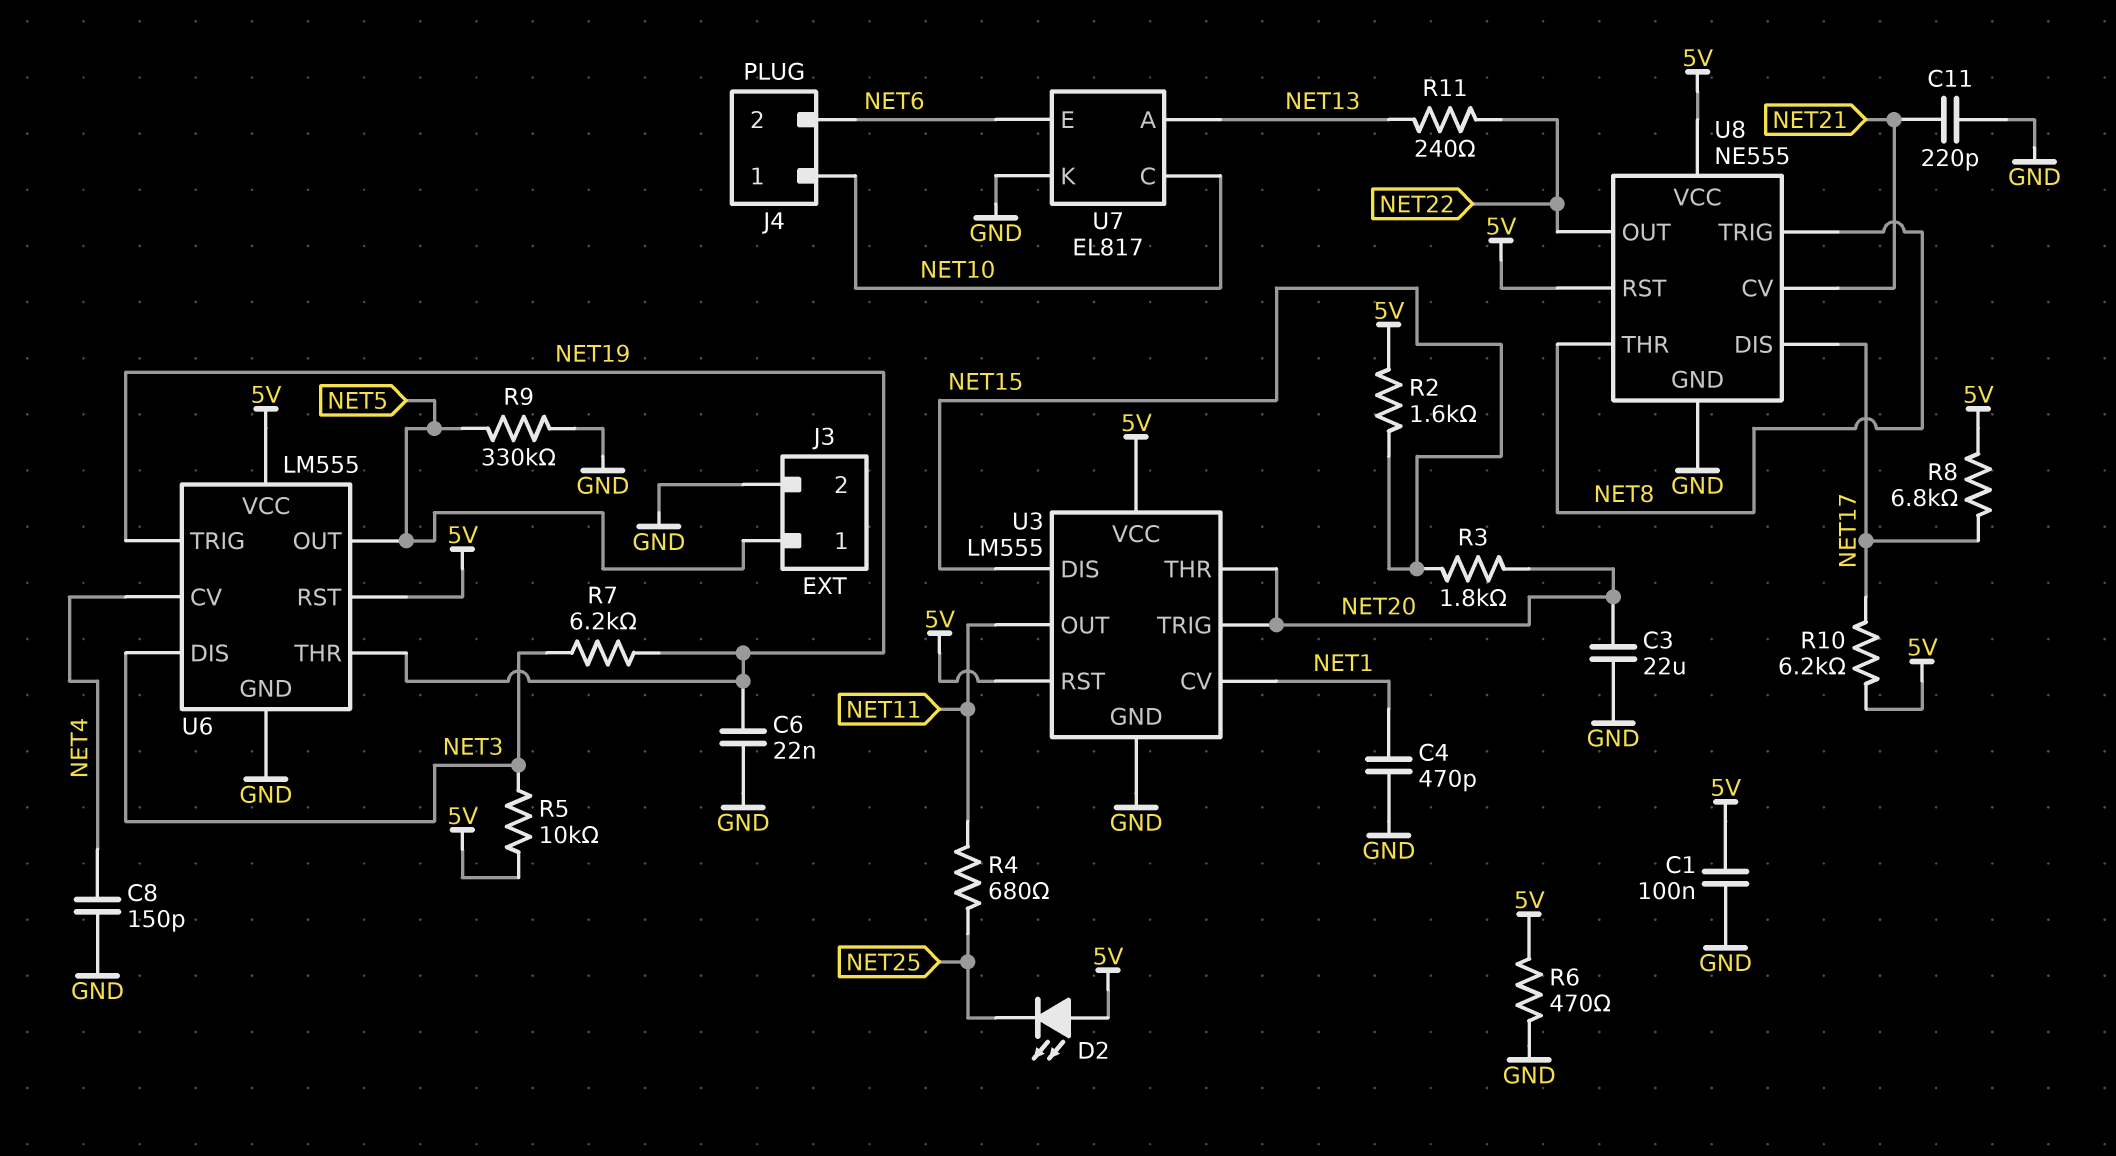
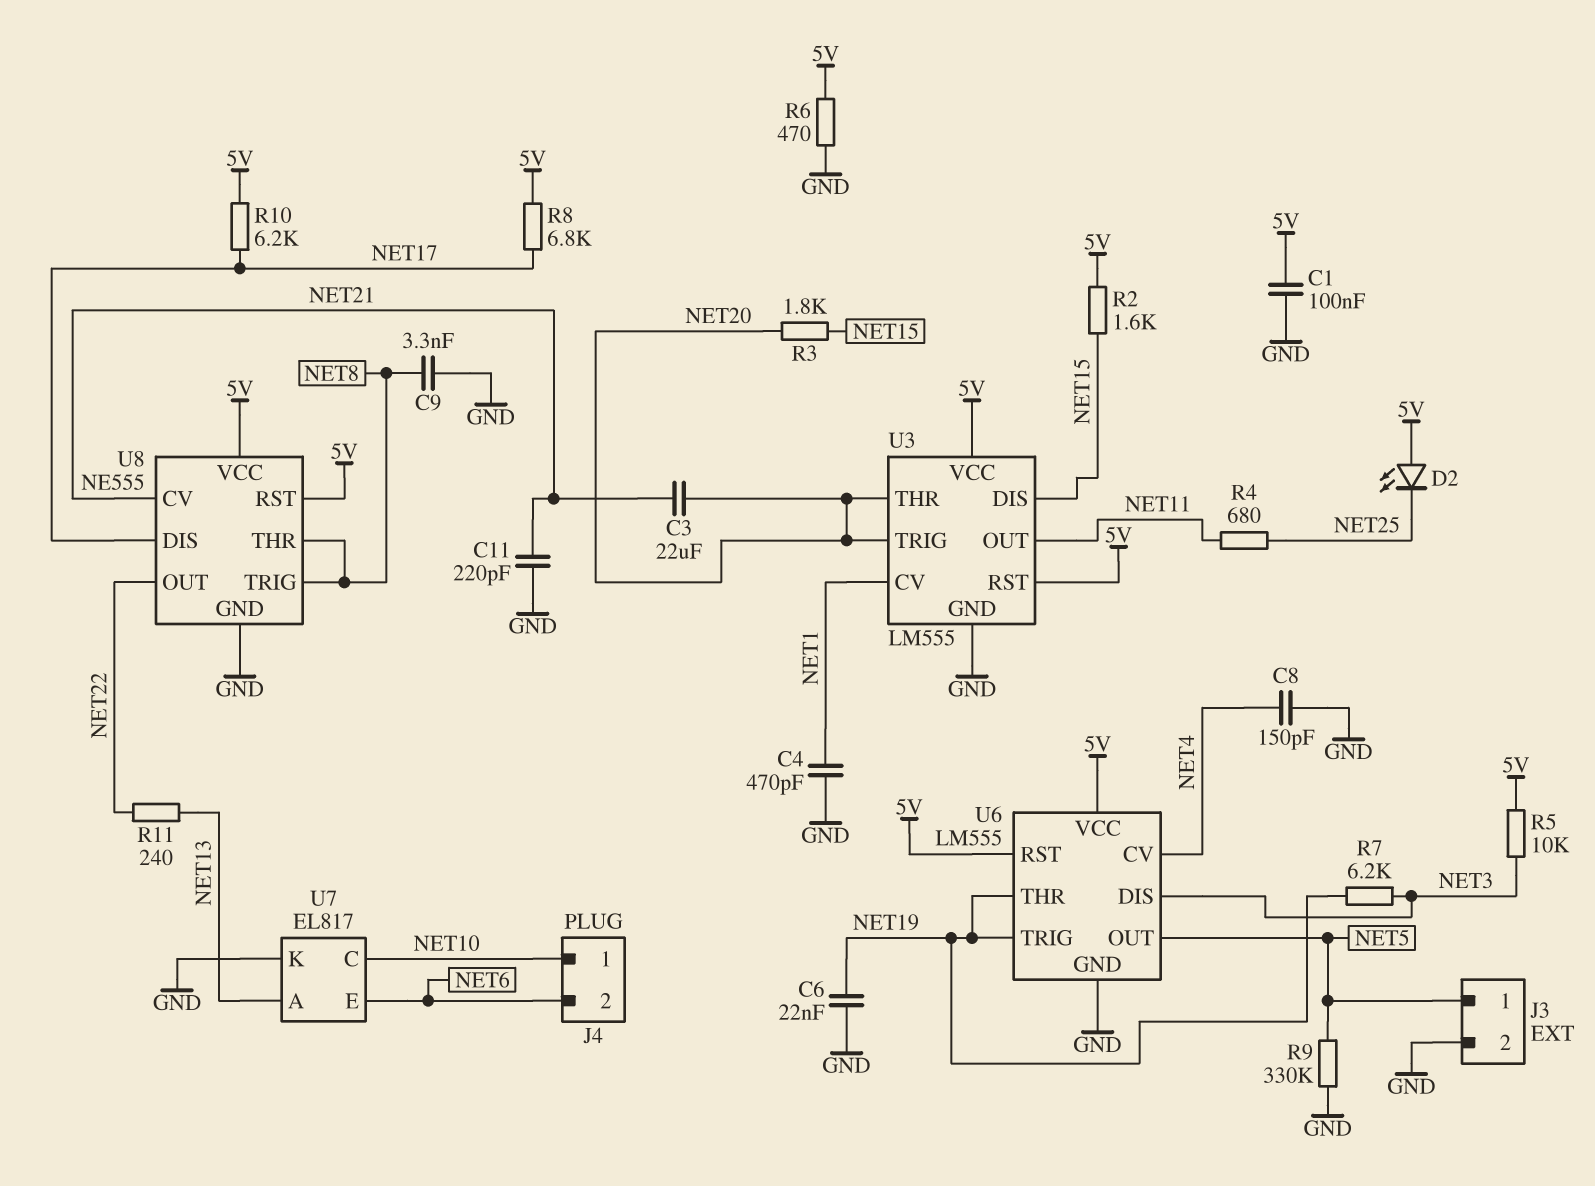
C3: 22uF (GND, NET20) -> 22uF (NET20, NET21)
C9: none -> 3.3nF (GND, NET8)

